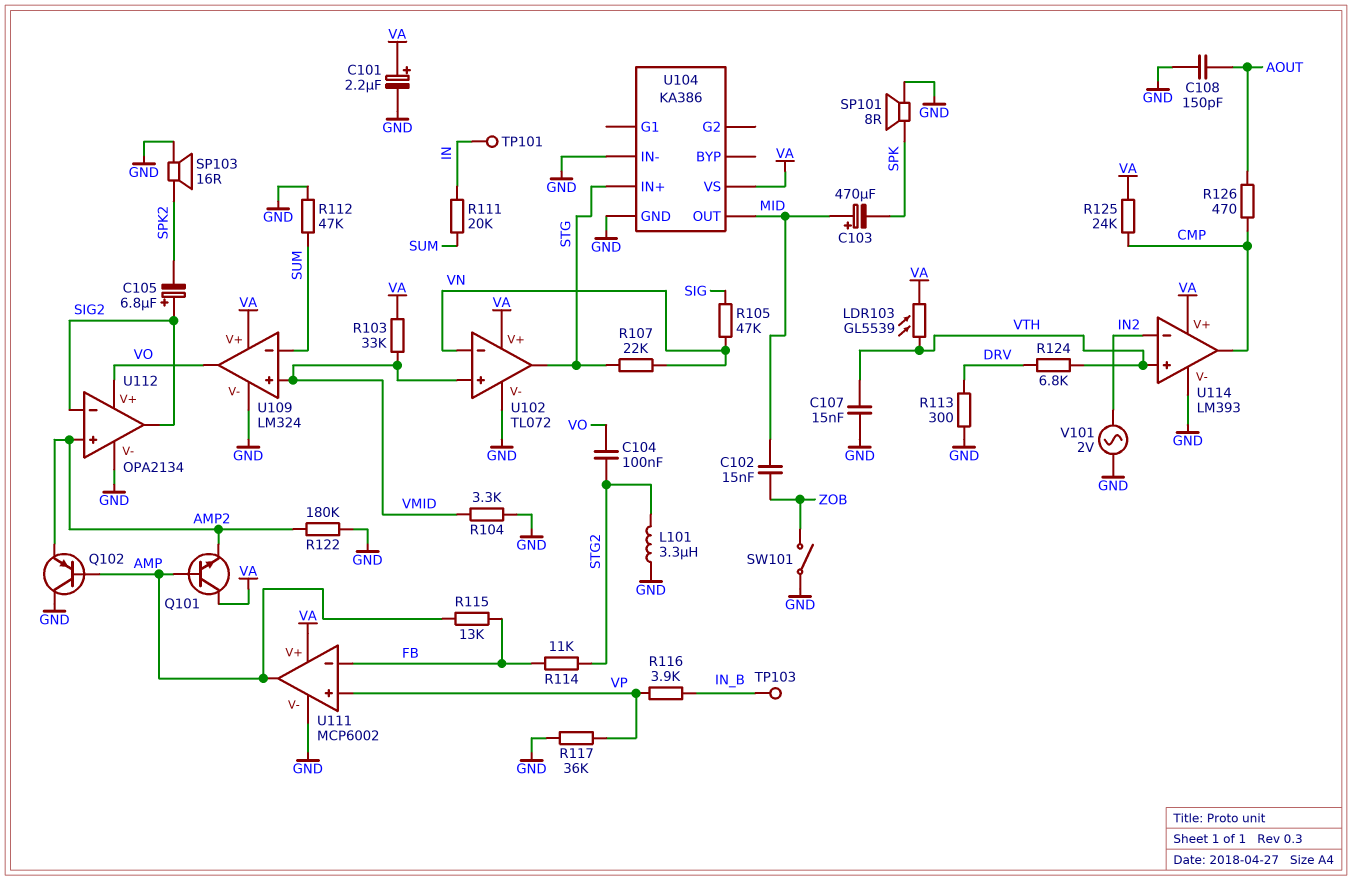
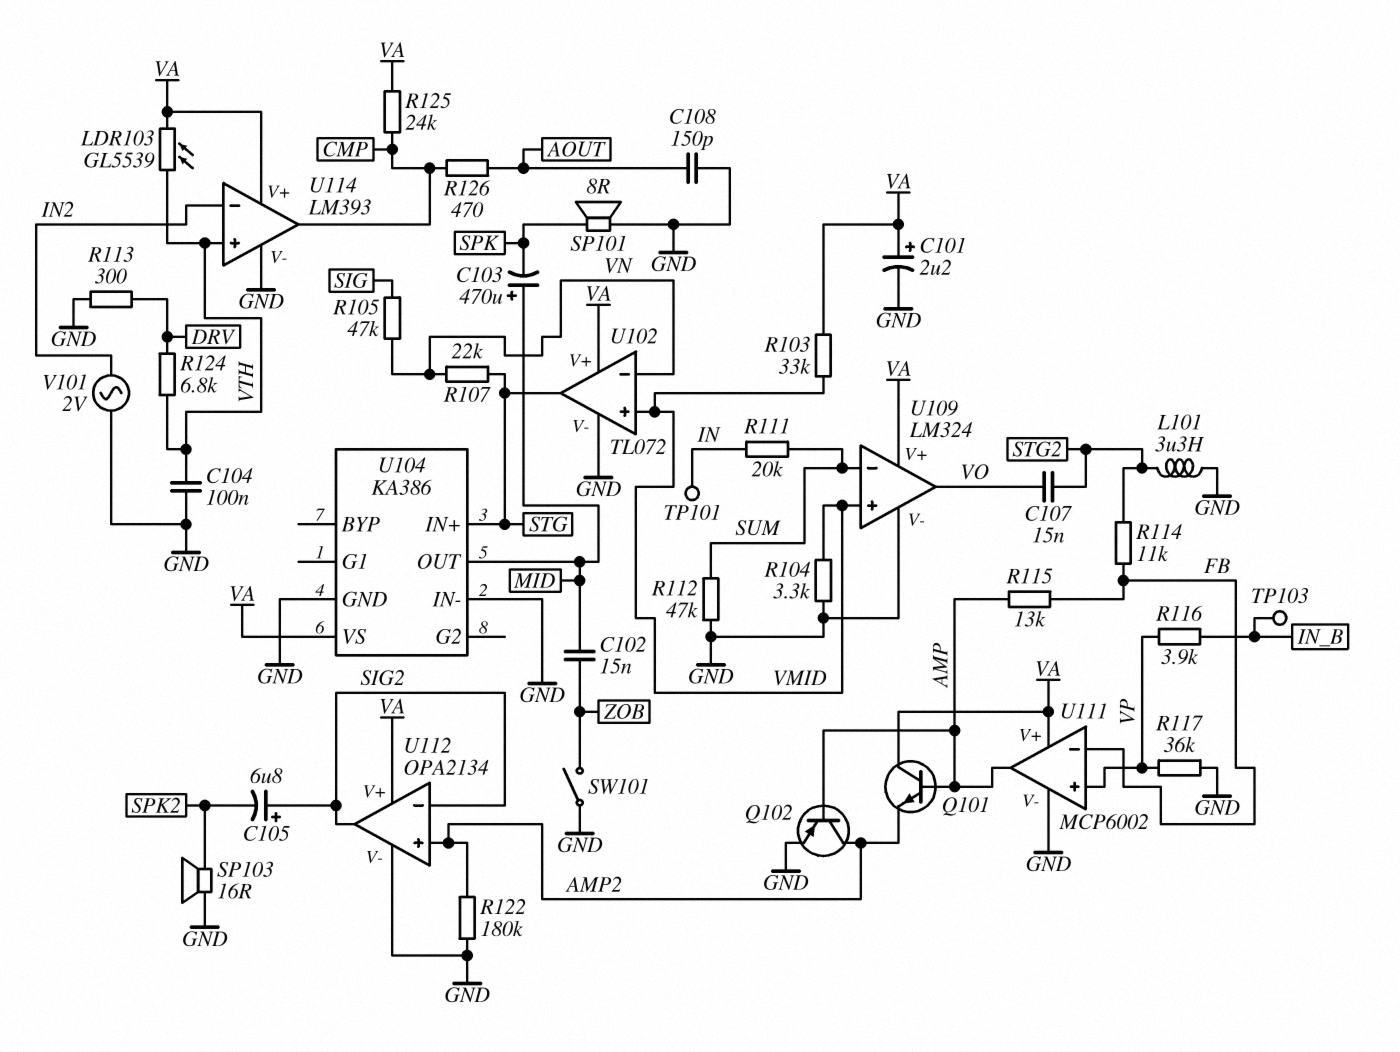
C104: 100nF (STG2, VO) -> 100nF (GND, VTH)
C107: 15nF (GND, VTH) -> 15nF (STG2, VO)
Q102: PNP (B AMP, C GND, E AMP2) -> PNP (B AMP, C AMP2, E GND)
U112 pin V+: VO -> VA

